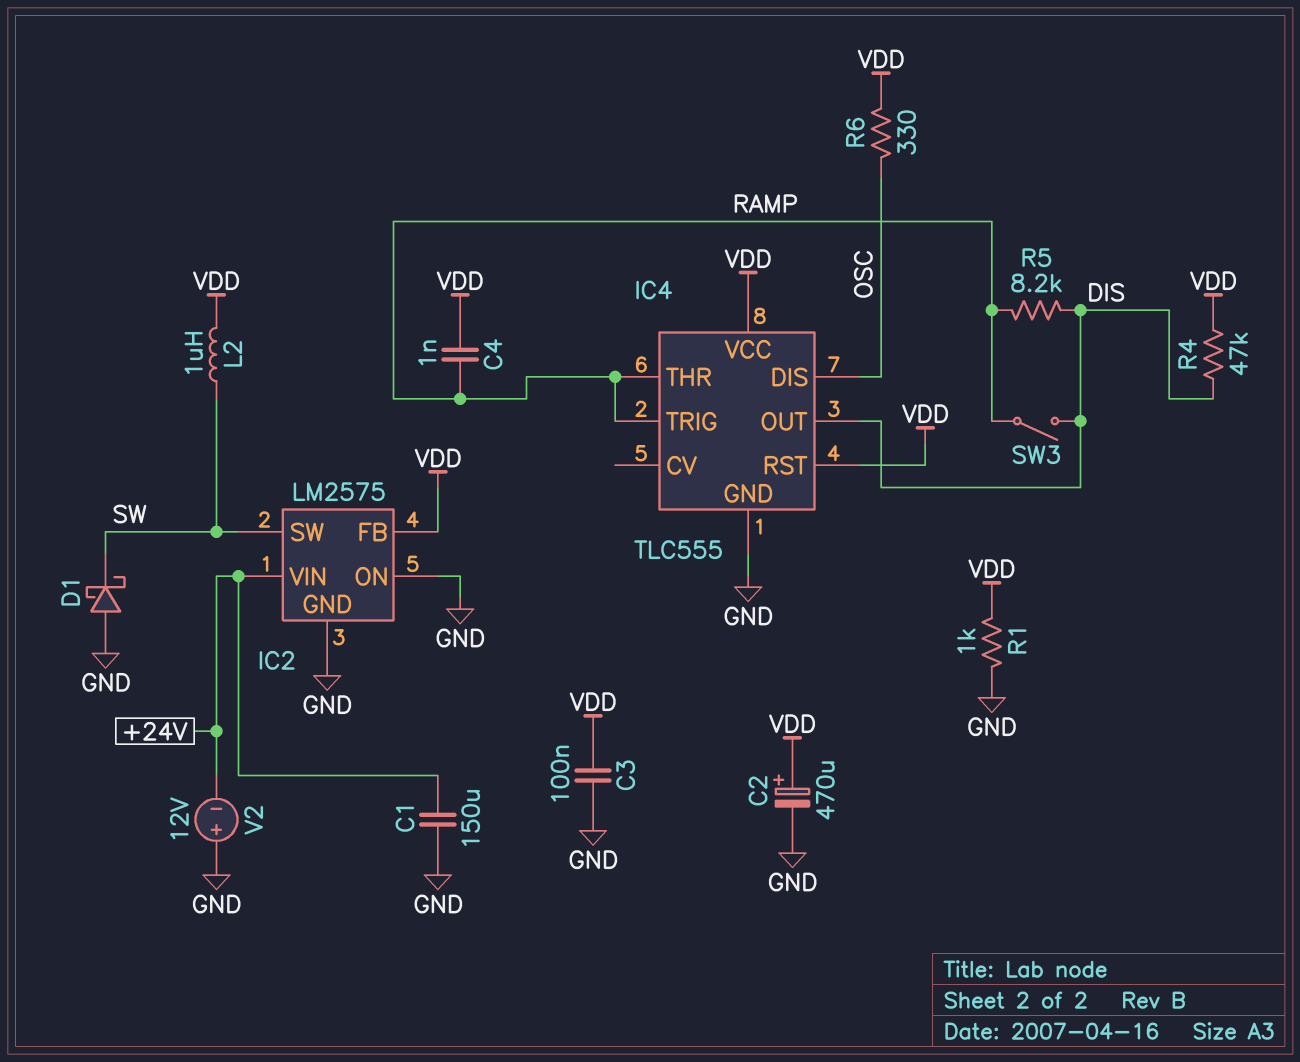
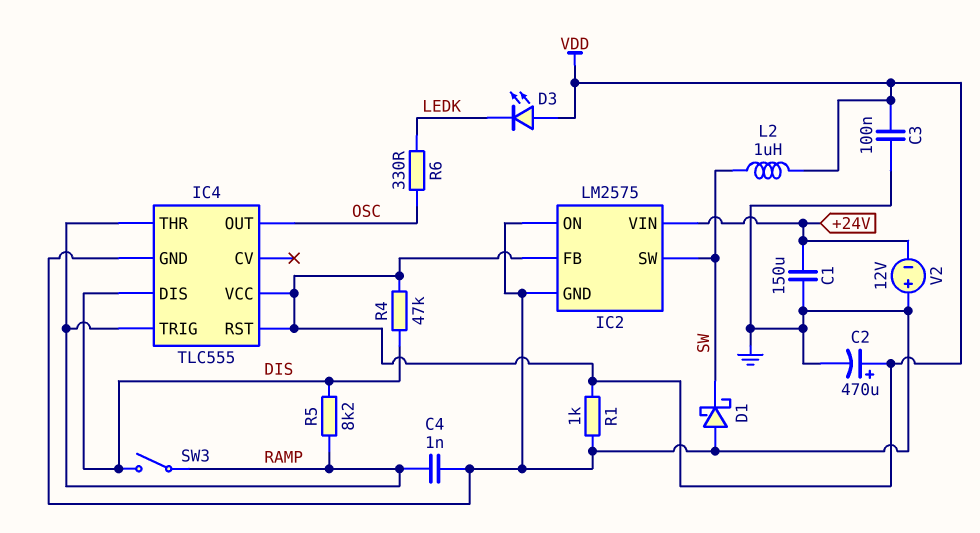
C4: 1nF (RAMP, VDD) -> 1nF (GND, RAMP)
D3: none -> LED (A VDD, K LEDK)
IC4 pin DIS: OSC -> DIS
IC4 pin OUT: DIS -> OSC
R6: 330 (OSC, VDD) -> 330 (LEDK, OSC)

